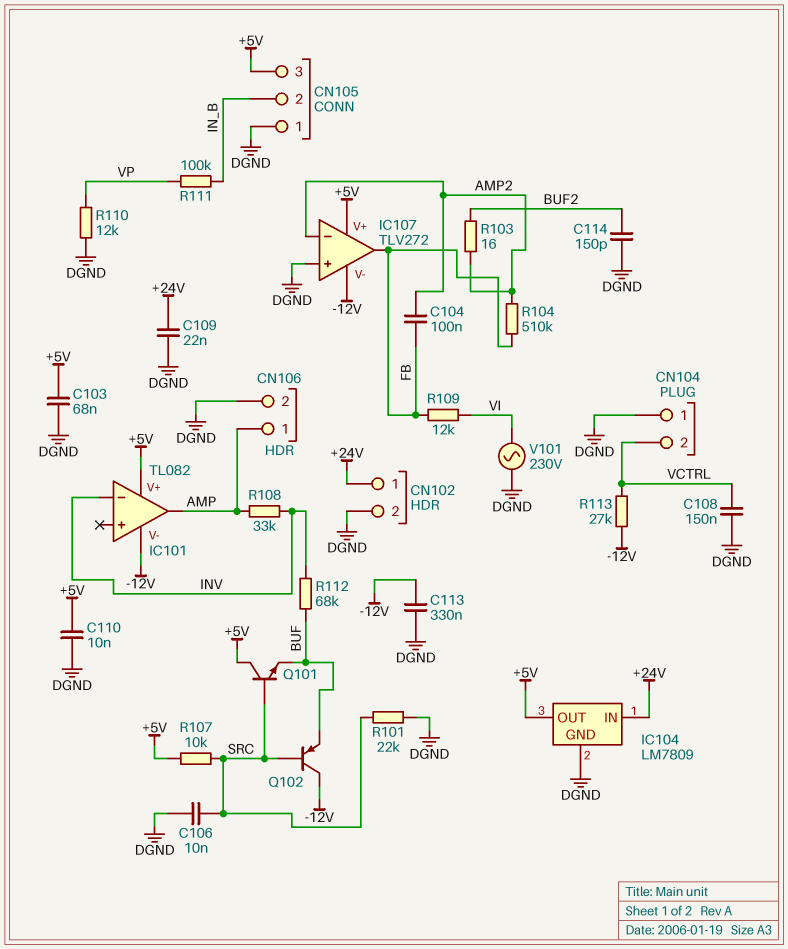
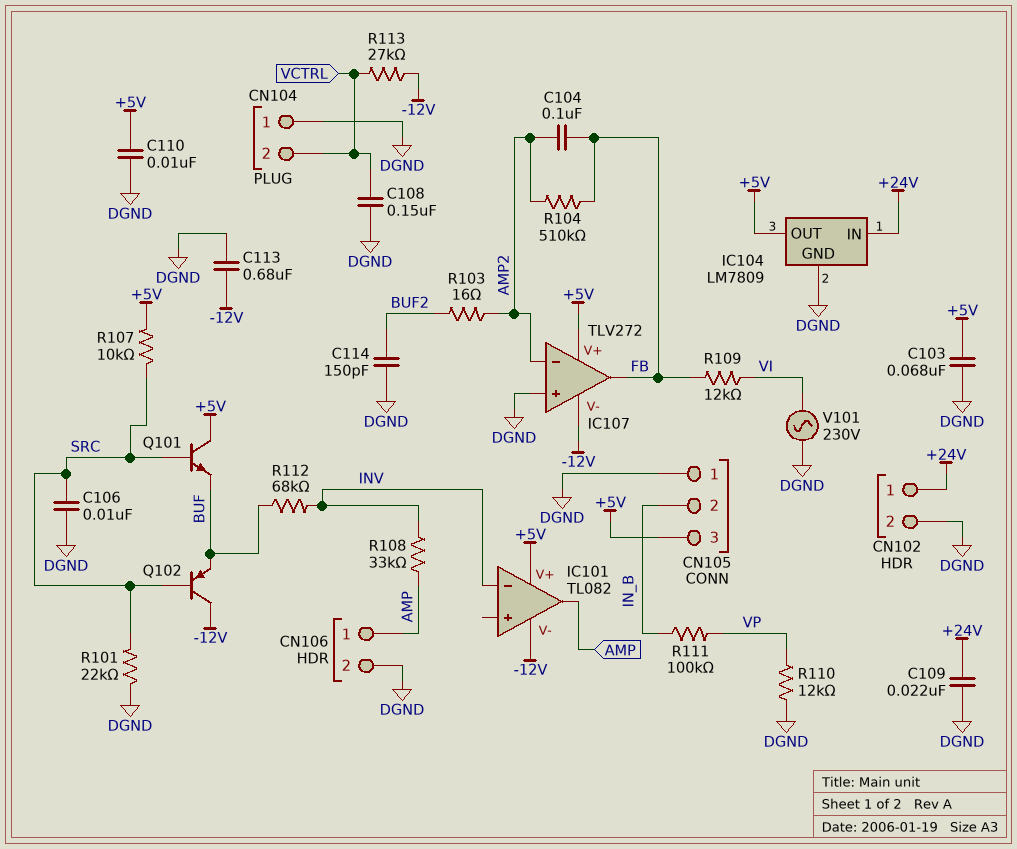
C113: 330nF (-12V, DGND) -> 680nF (-12V, DGND)

